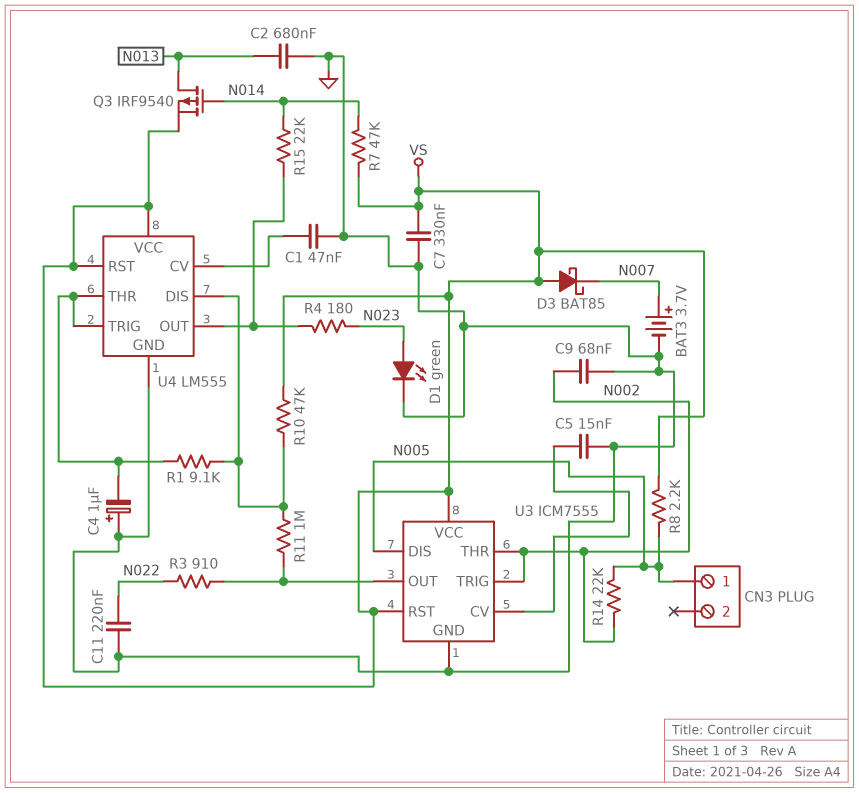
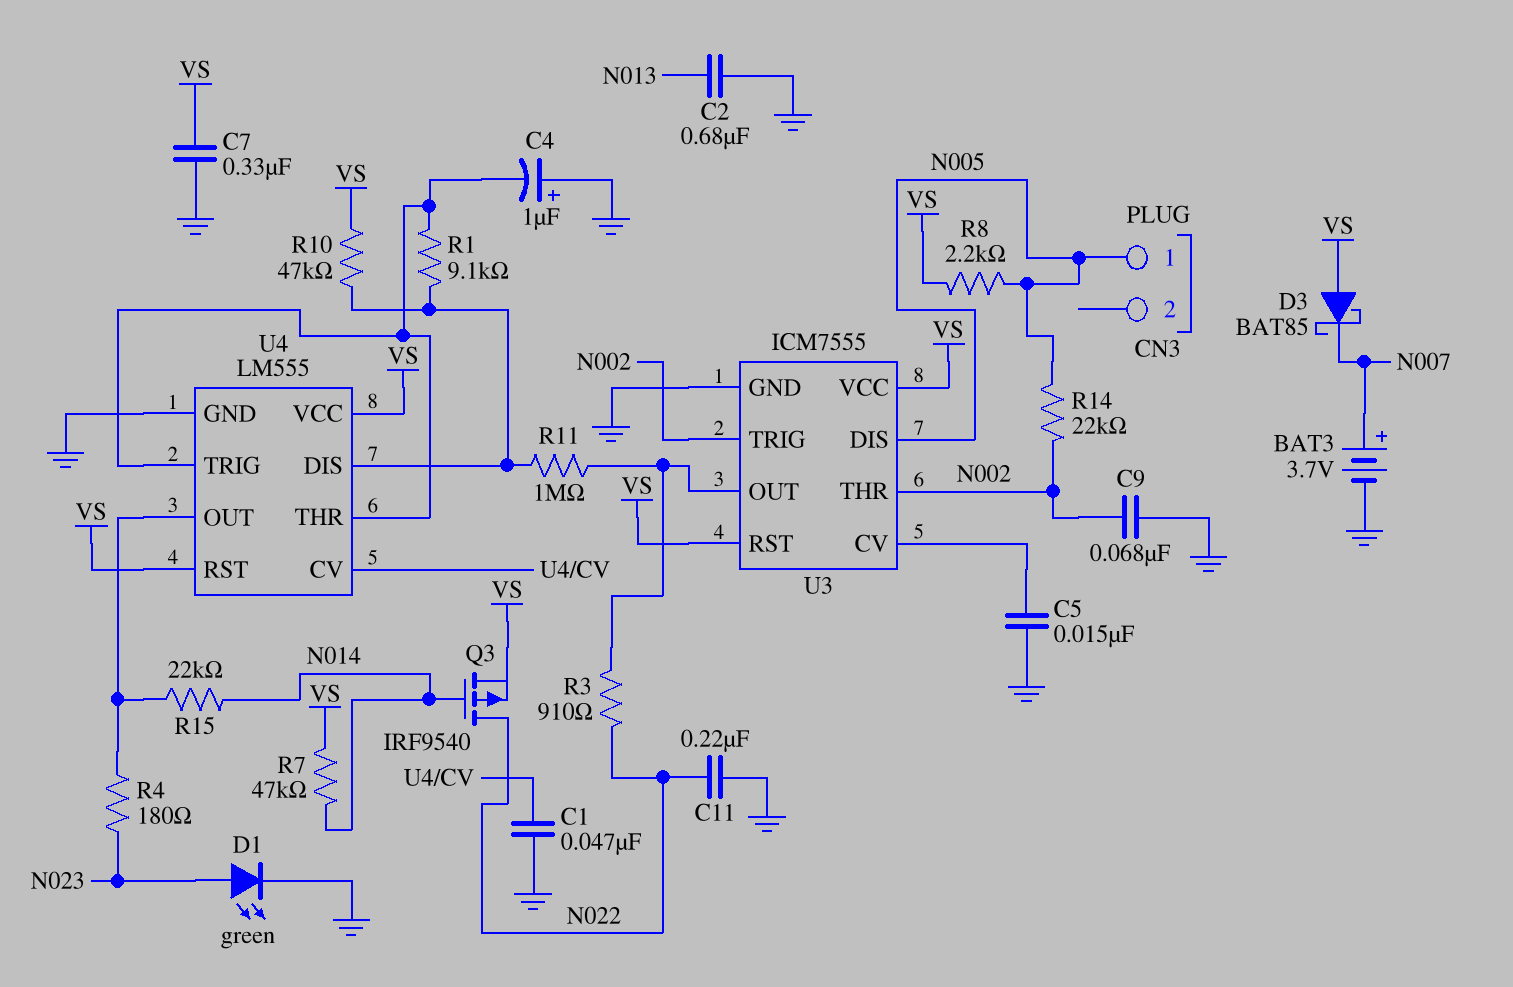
Q3: PMOS IRF9540 (G N014, D N013, S VS) -> PMOS IRF9540 (G N014, D N022, S VS)

